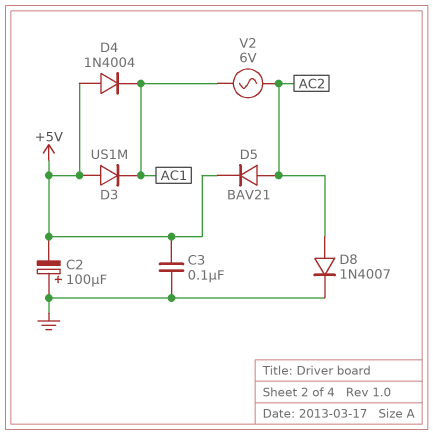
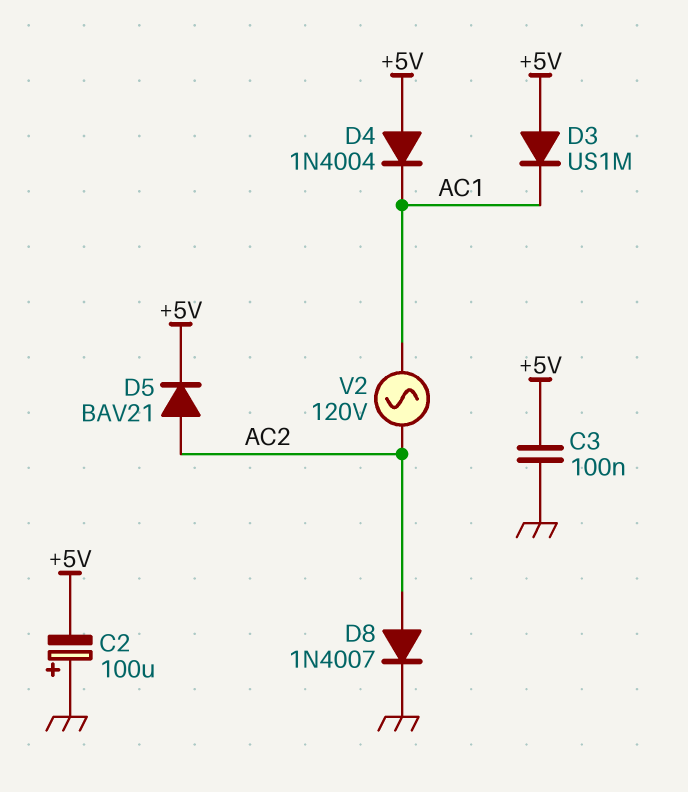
V2: AC 6V (AC1, AC2) -> AC 120V (AC1, AC2)

